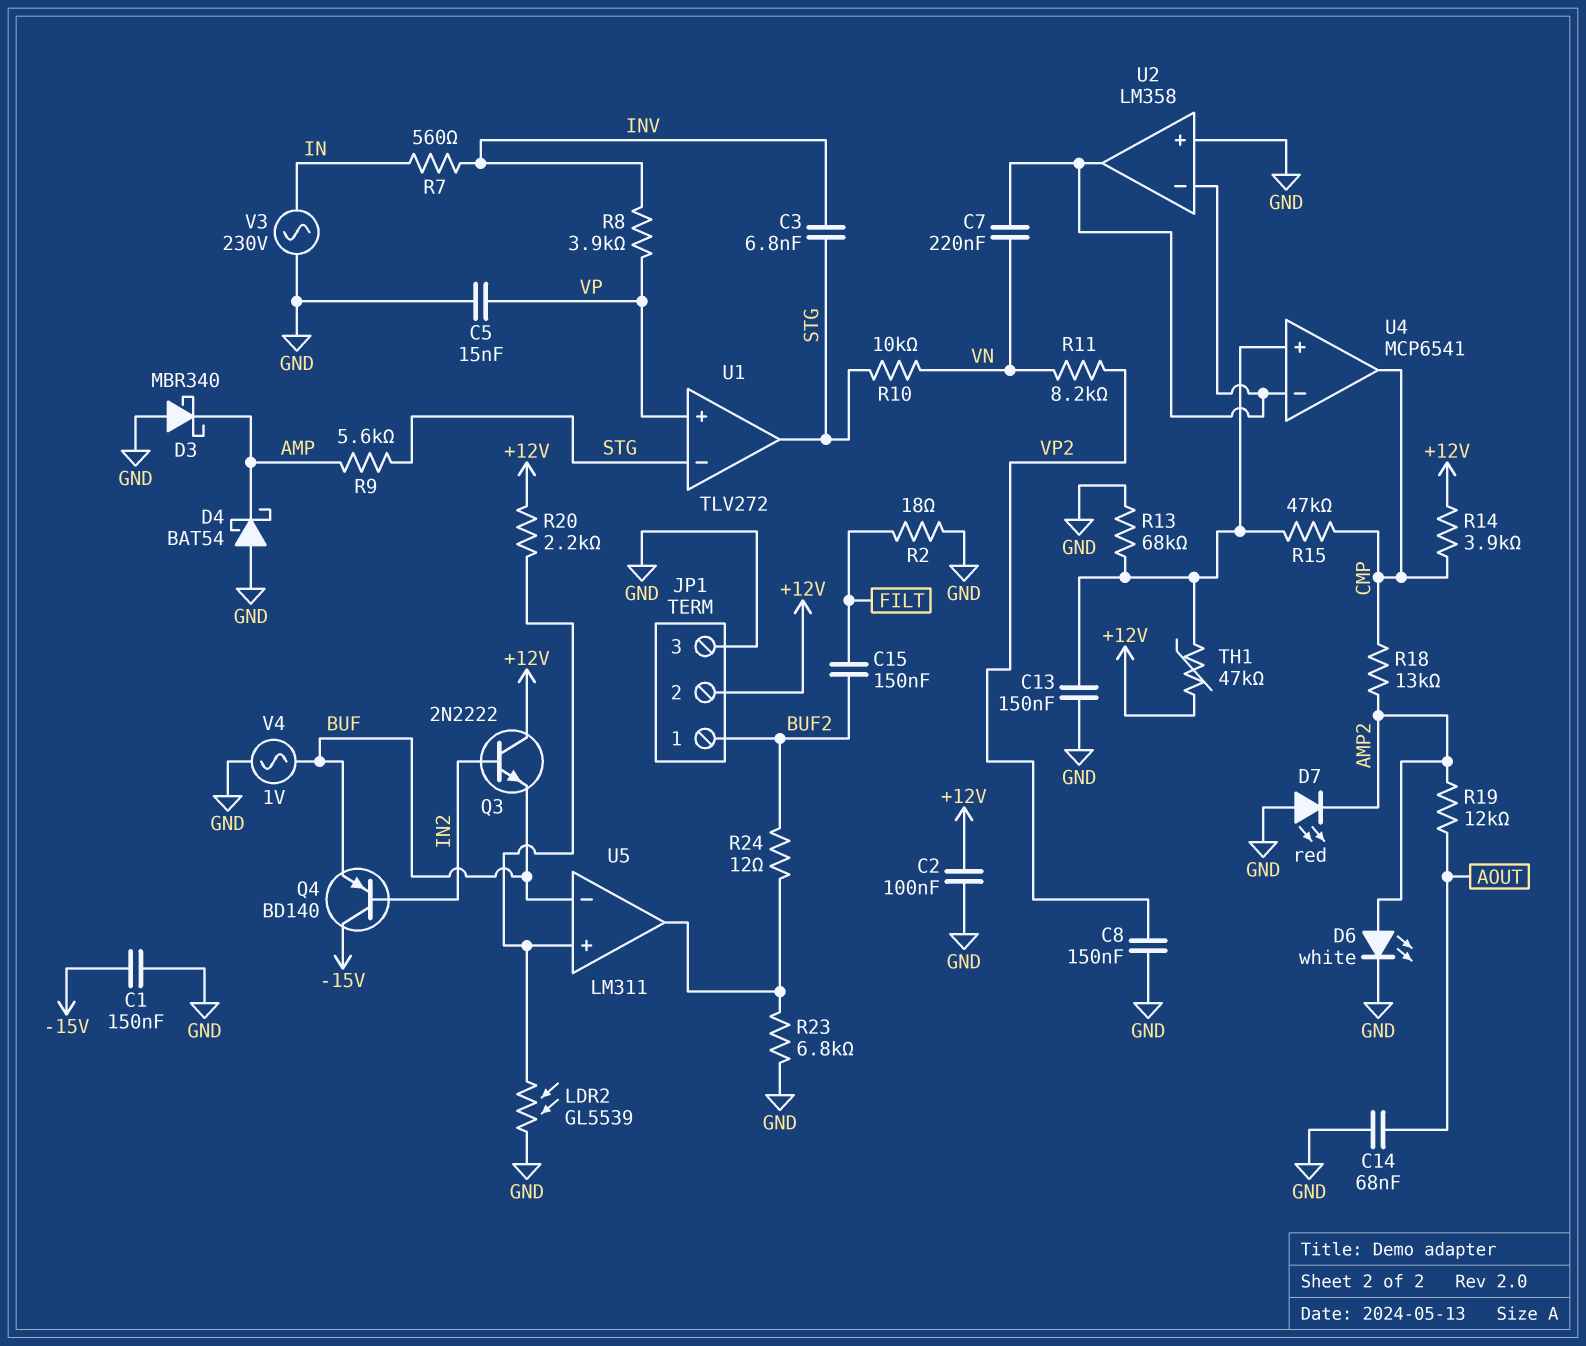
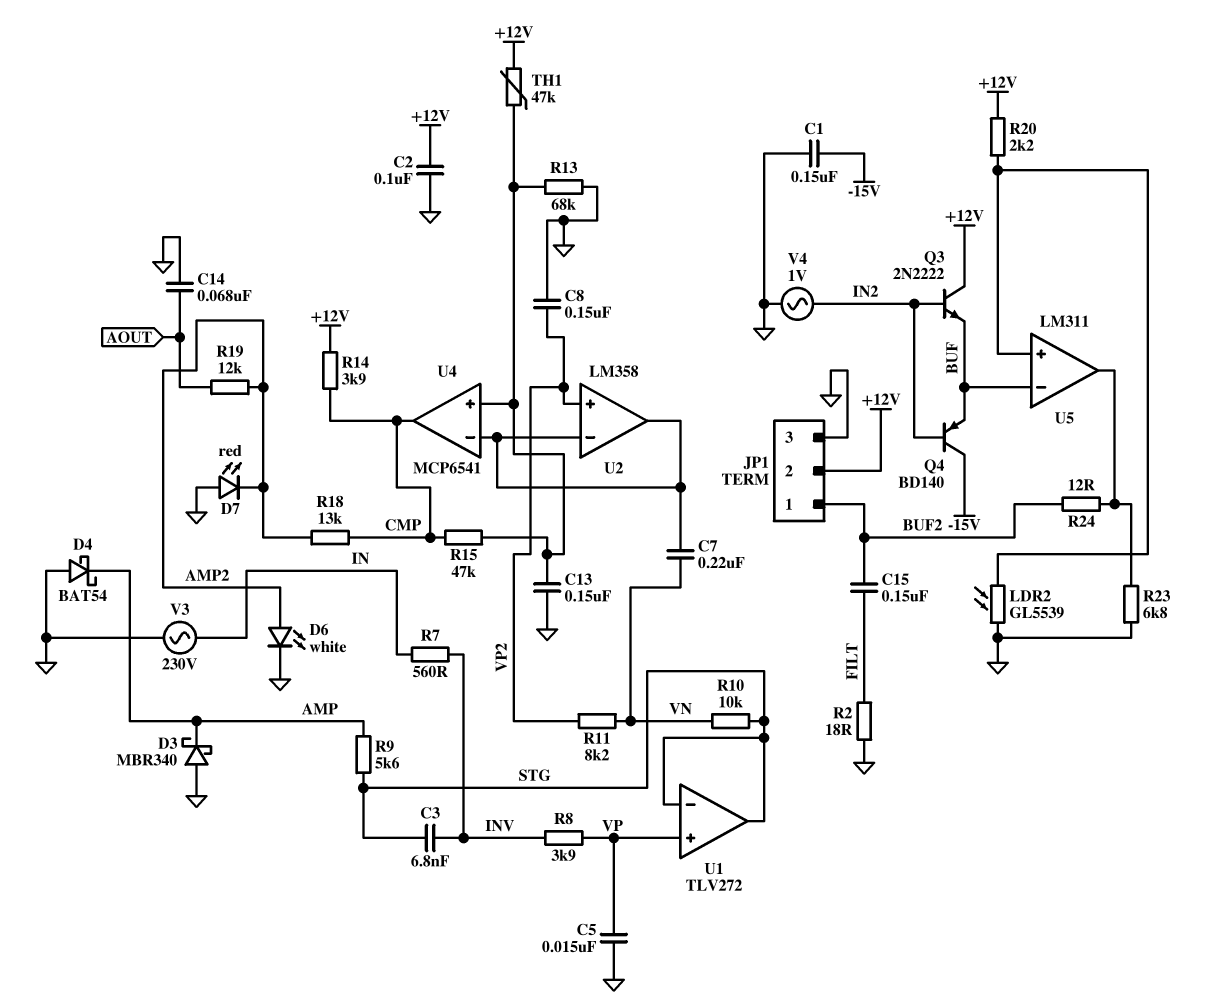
U2 pin in+: GND -> VP2
V4: AC 1V (BUF, GND) -> AC 1V (GND, IN2)

